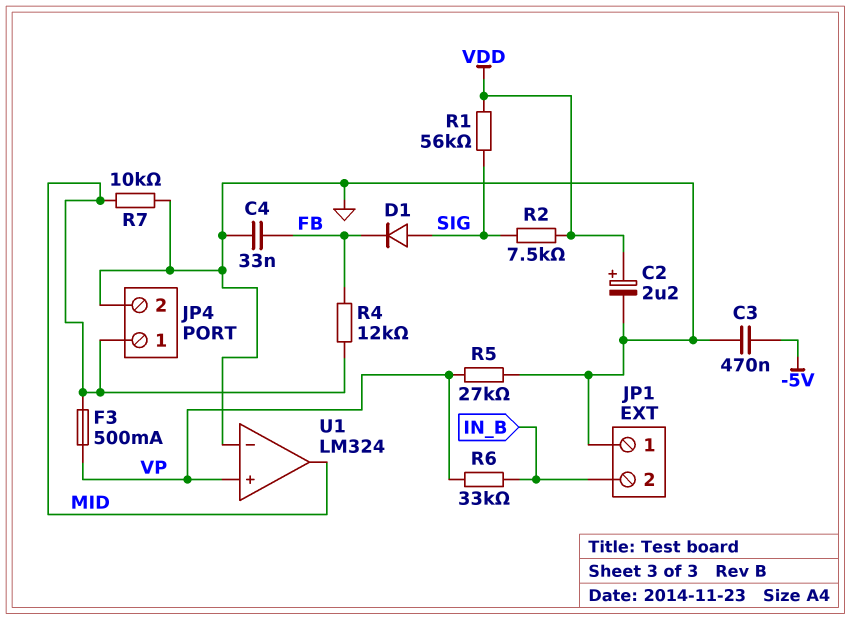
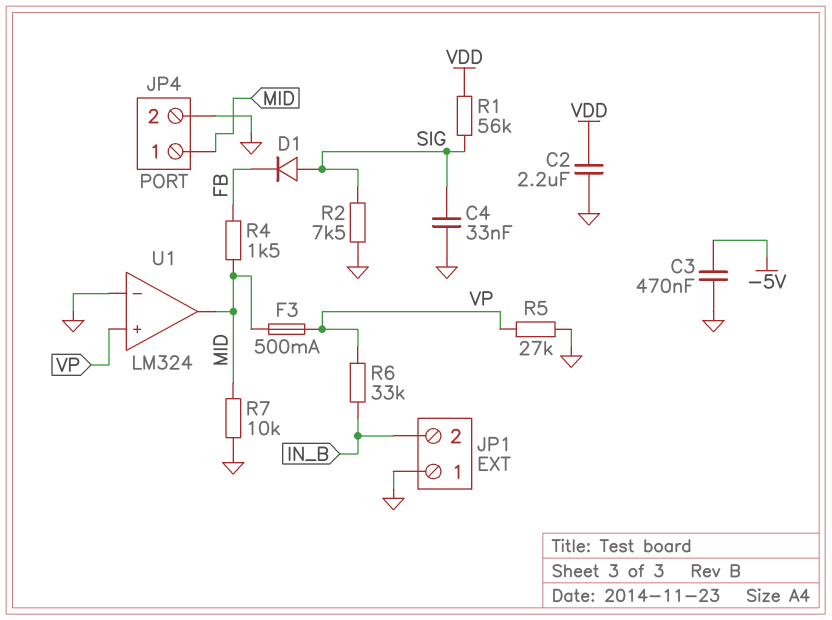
C2: 2.2uF (plus VDD, minus GND) -> 2.2uF (GND, VDD)
C4: 33nF (FB, GND) -> 33nF (GND, SIG)
R2: 7.5k (SIG, VDD) -> 7.5k (GND, SIG)
R4: 12k (FB, MID) -> 1.5k (FB, MID)

